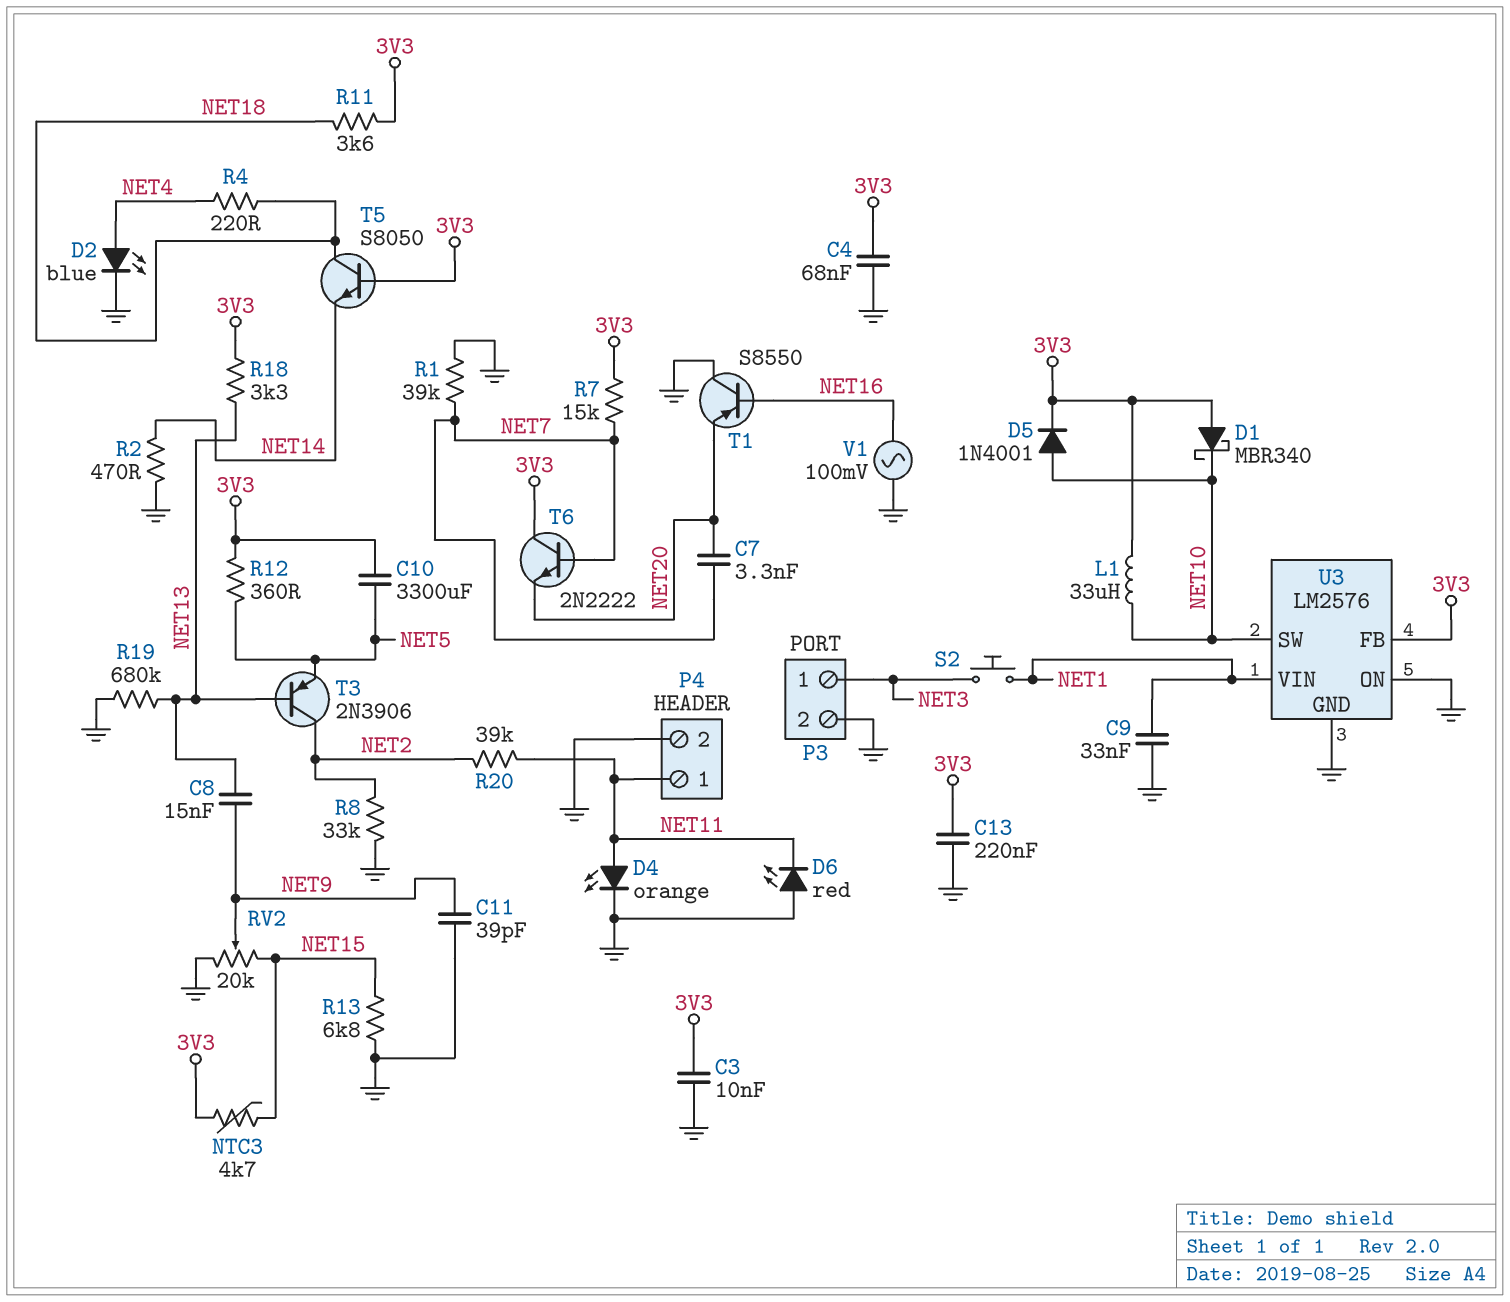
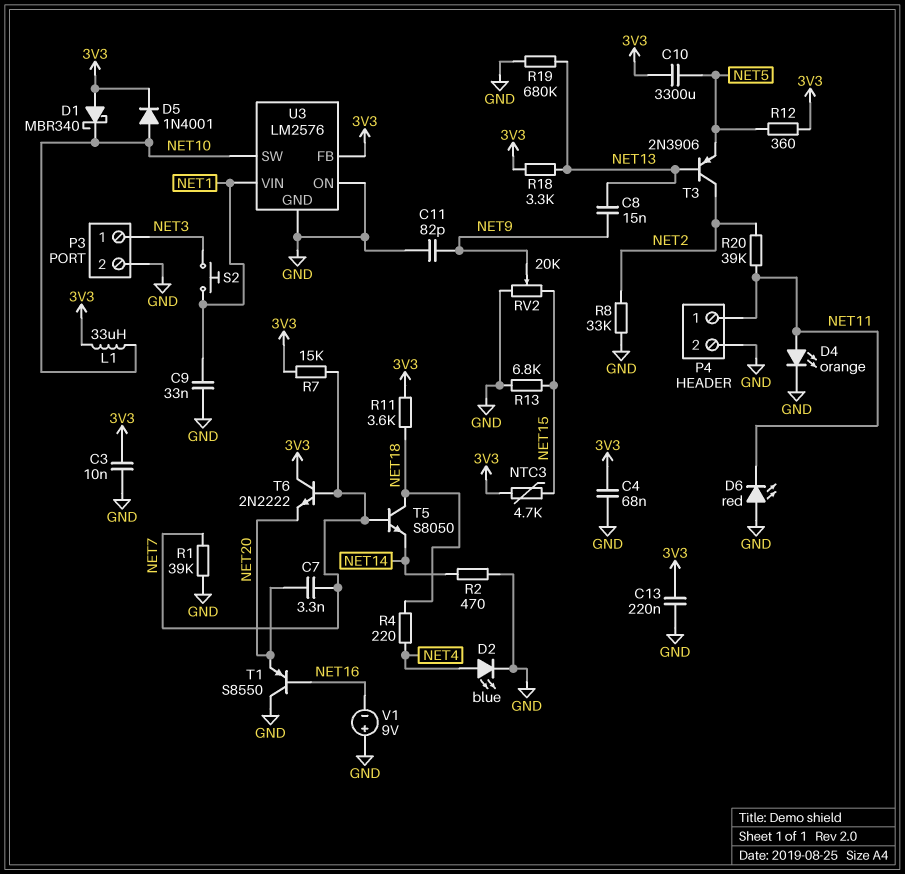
C11: 39pF (GND, NET9) -> 82pF (GND, NET9)
T5: NPN S8050 (B 3V3, C NET18, E NET14) -> NPN S8050 (B NET7, C NET18, E NET14)
V1: AC 100mV (GND, NET16) -> 9V (plus GND, minus NET16)

